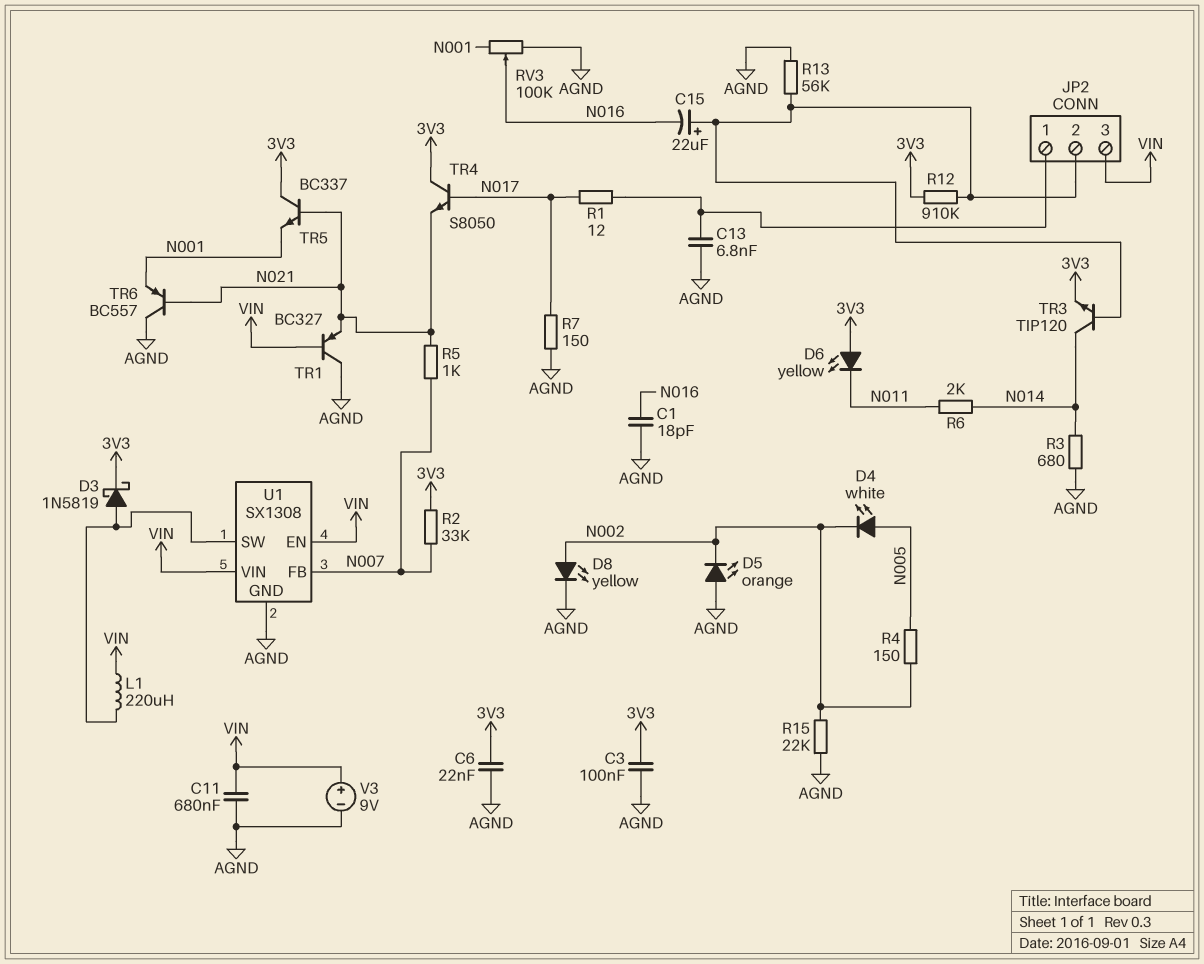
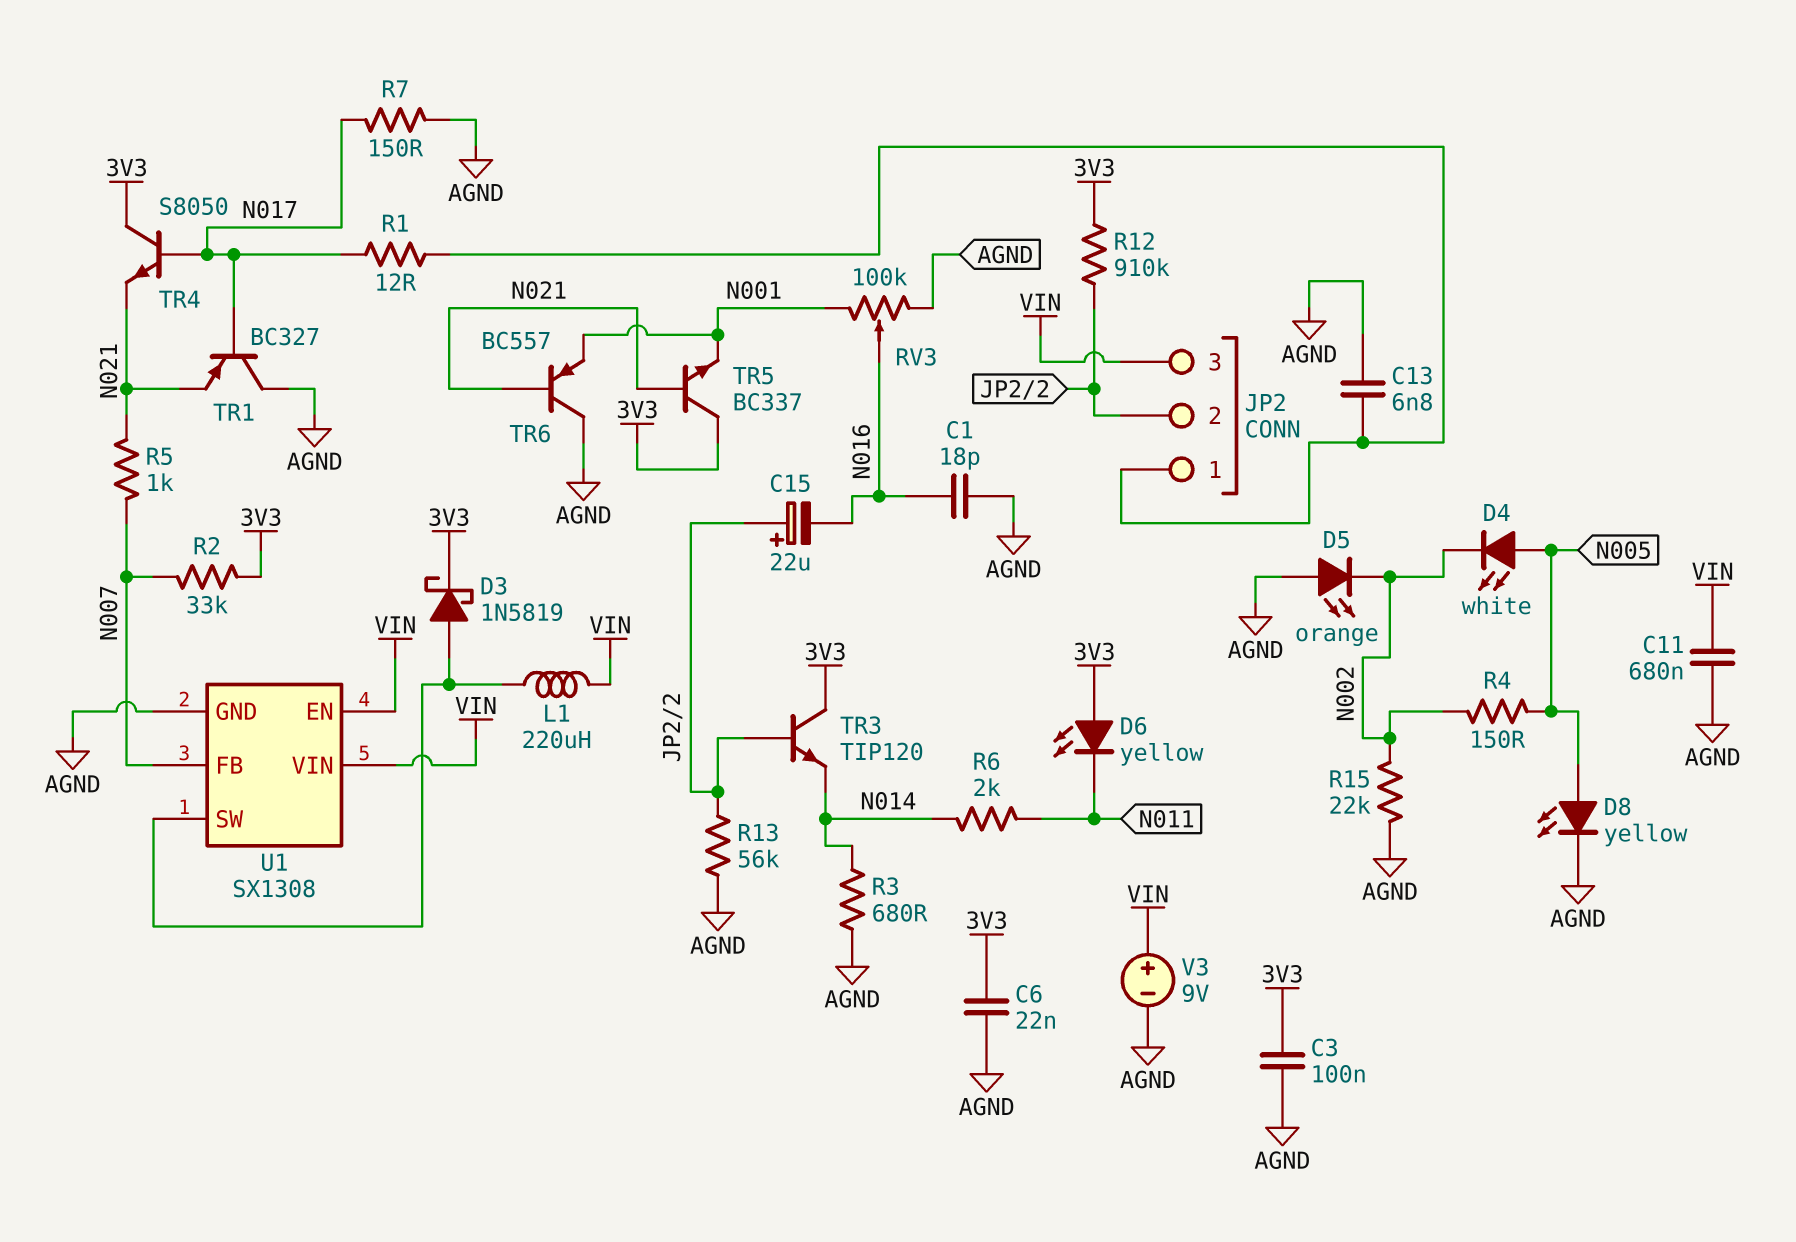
D8: LED yellow (A N002, K AGND) -> LED yellow (A N005, K AGND)
TR1: PNP BC327 (B VIN, C AGND, E N021) -> PNP BC327 (B N017, C AGND, E N021)
TR3: NPN TIP120 (B JP2/2, C N014, E 3V3) -> NPN TIP120 (B JP2/2, C 3V3, E N014)

